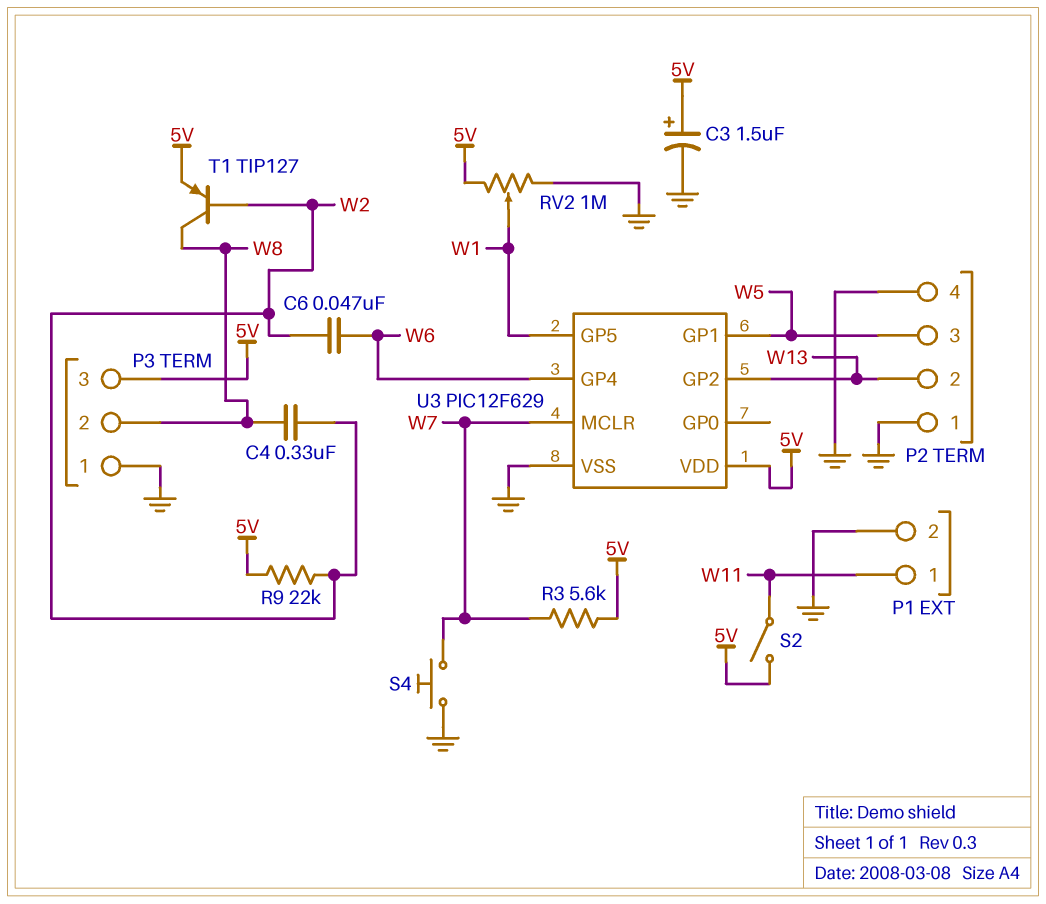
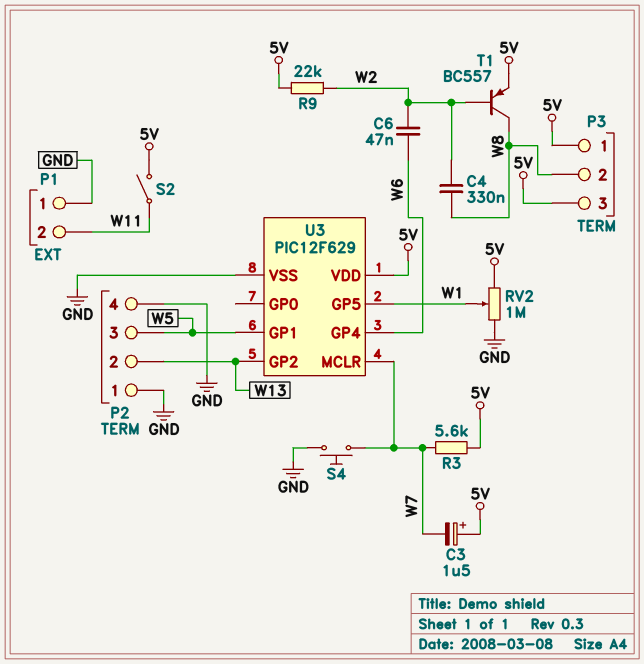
C3: 1.5uF (plus 5V, minus GND) -> 1.5uF (plus 5V, minus W7)
P1 pin 1: W11 -> GND
P1 pin 2: GND -> W11
P3 pin 1: GND -> 5V
T1: PNP TIP127 (B W2, C W8, E 5V) -> PNP BC557 (B W2, C W8, E 5V)

